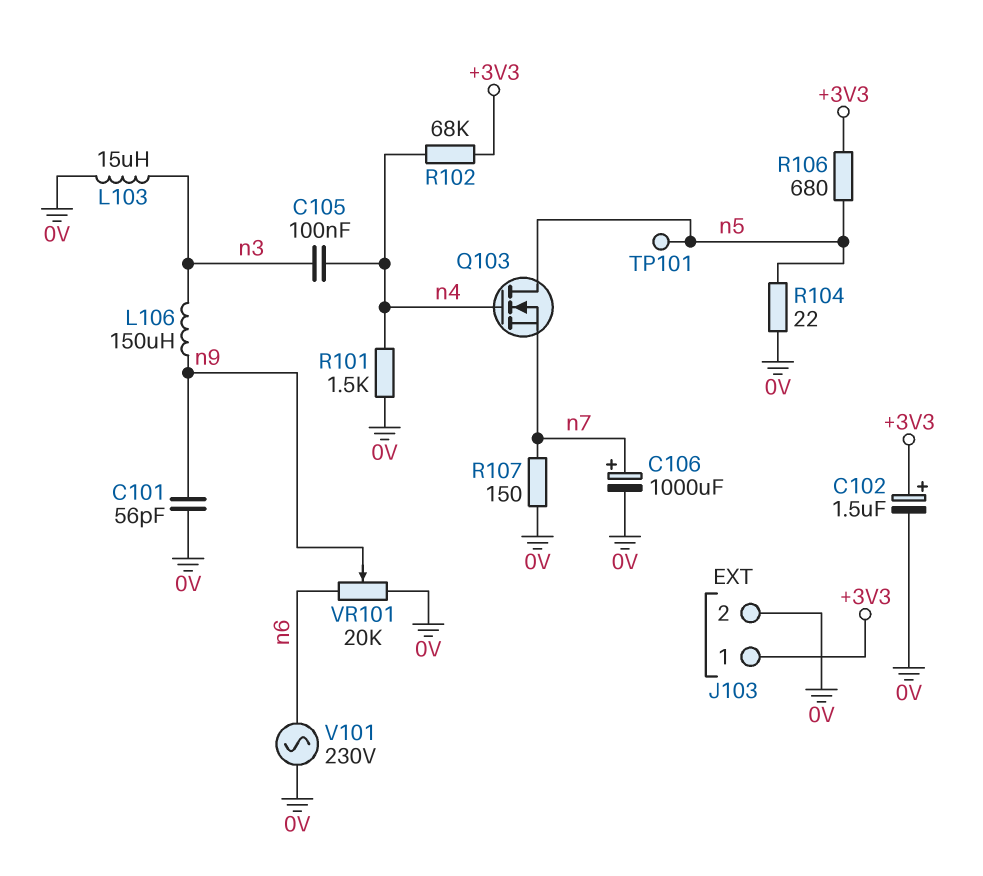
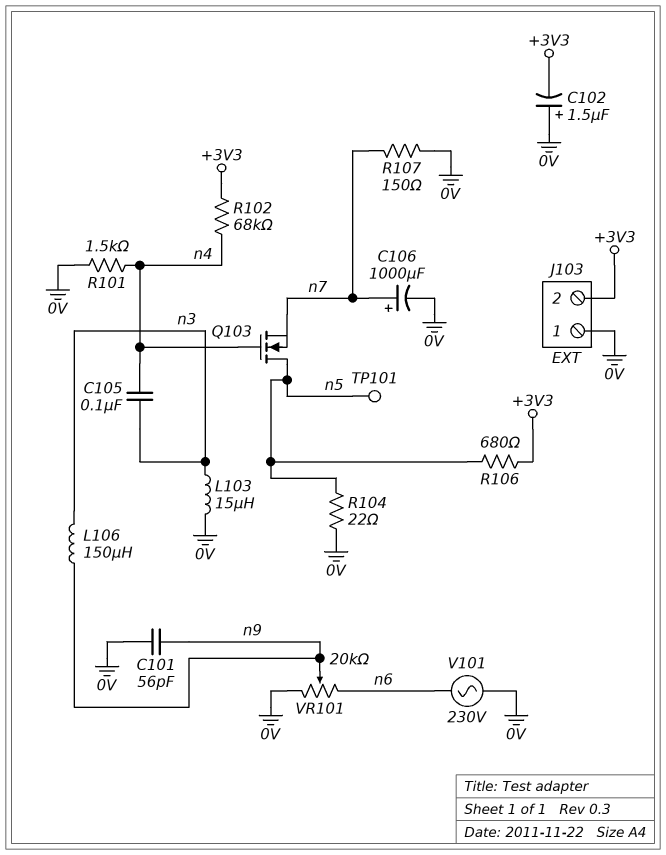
C102: 1.5uF (plus +3V3, minus 0V) -> 1.5uF (plus 0V, minus +3V3)
J103 pin 1: +3V3 -> 0V
J103 pin 2: 0V -> +3V3

